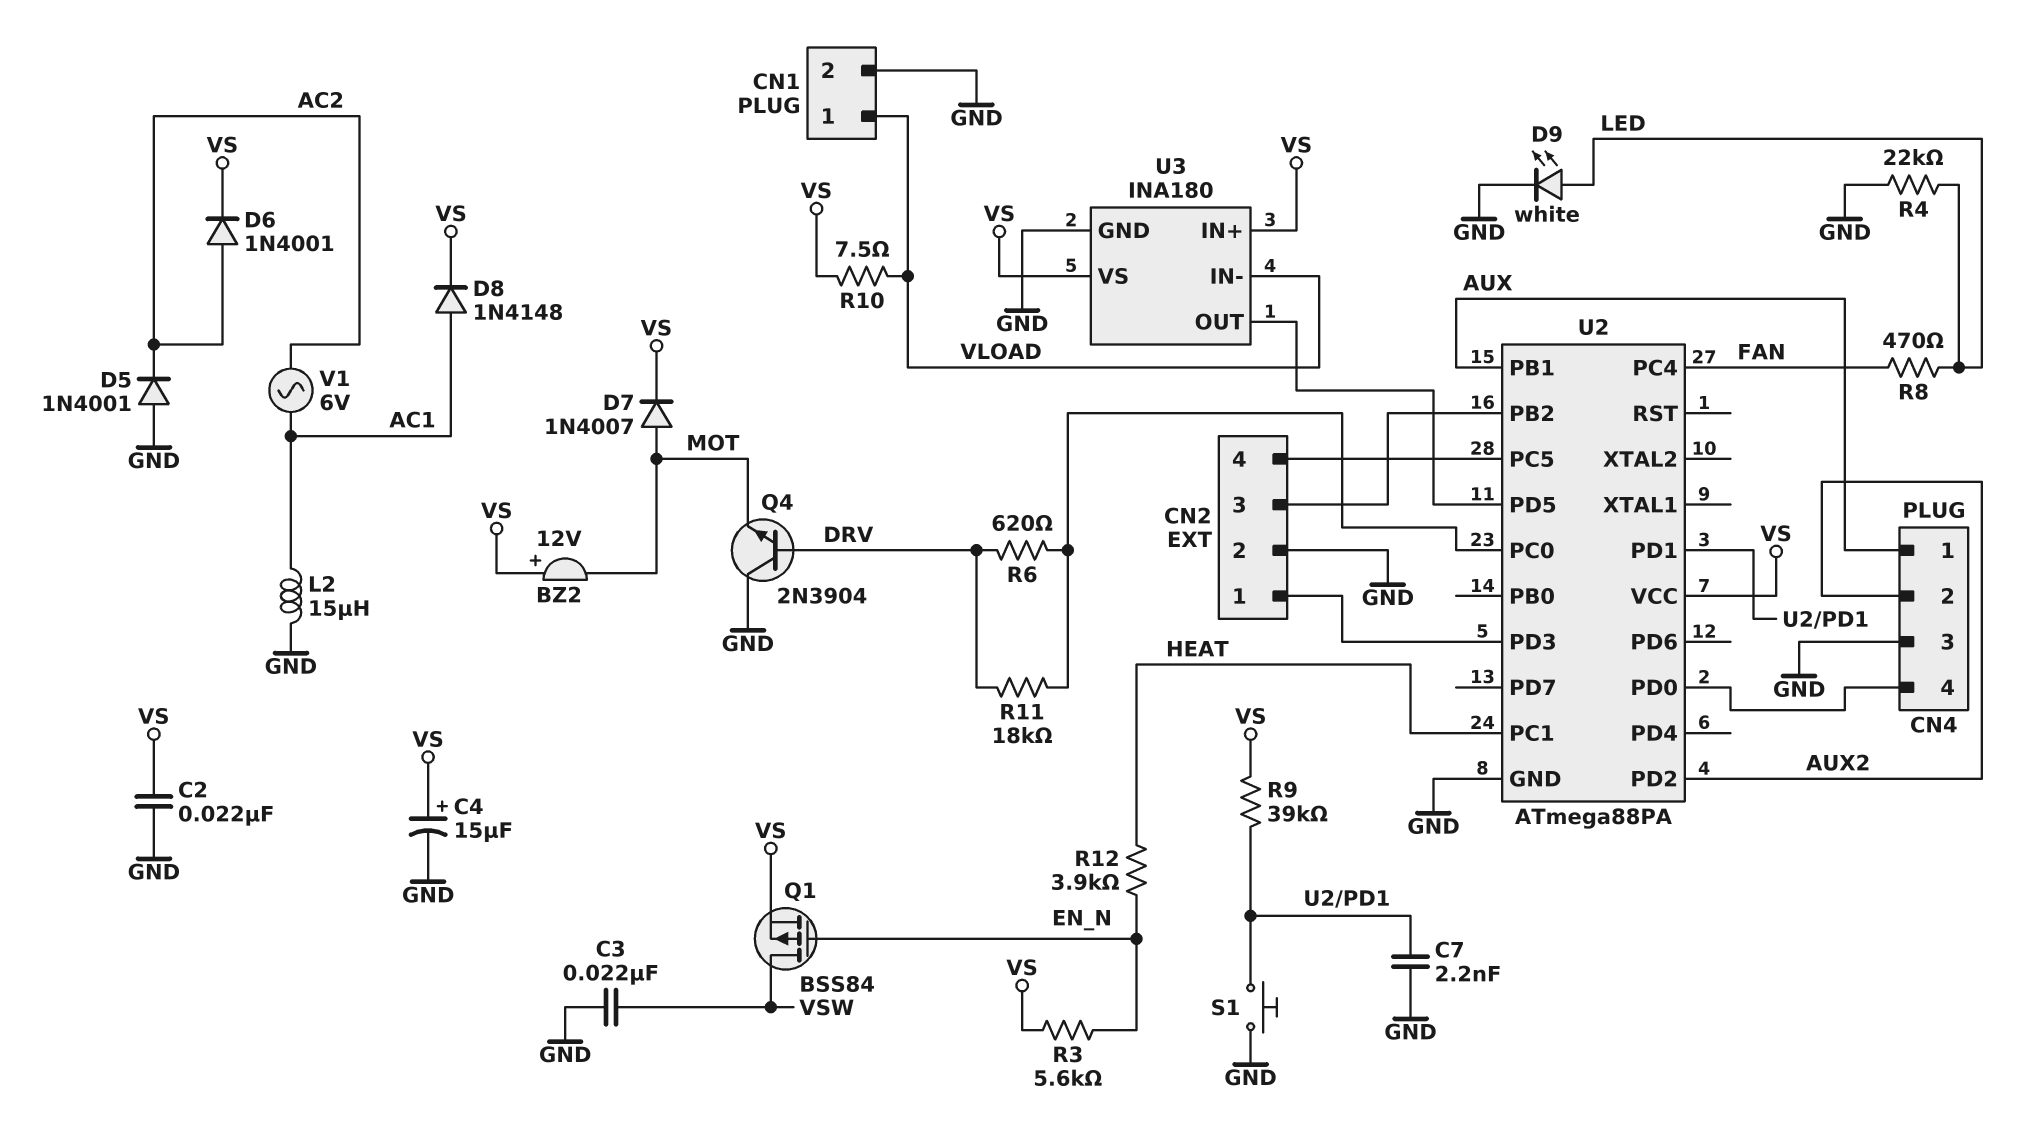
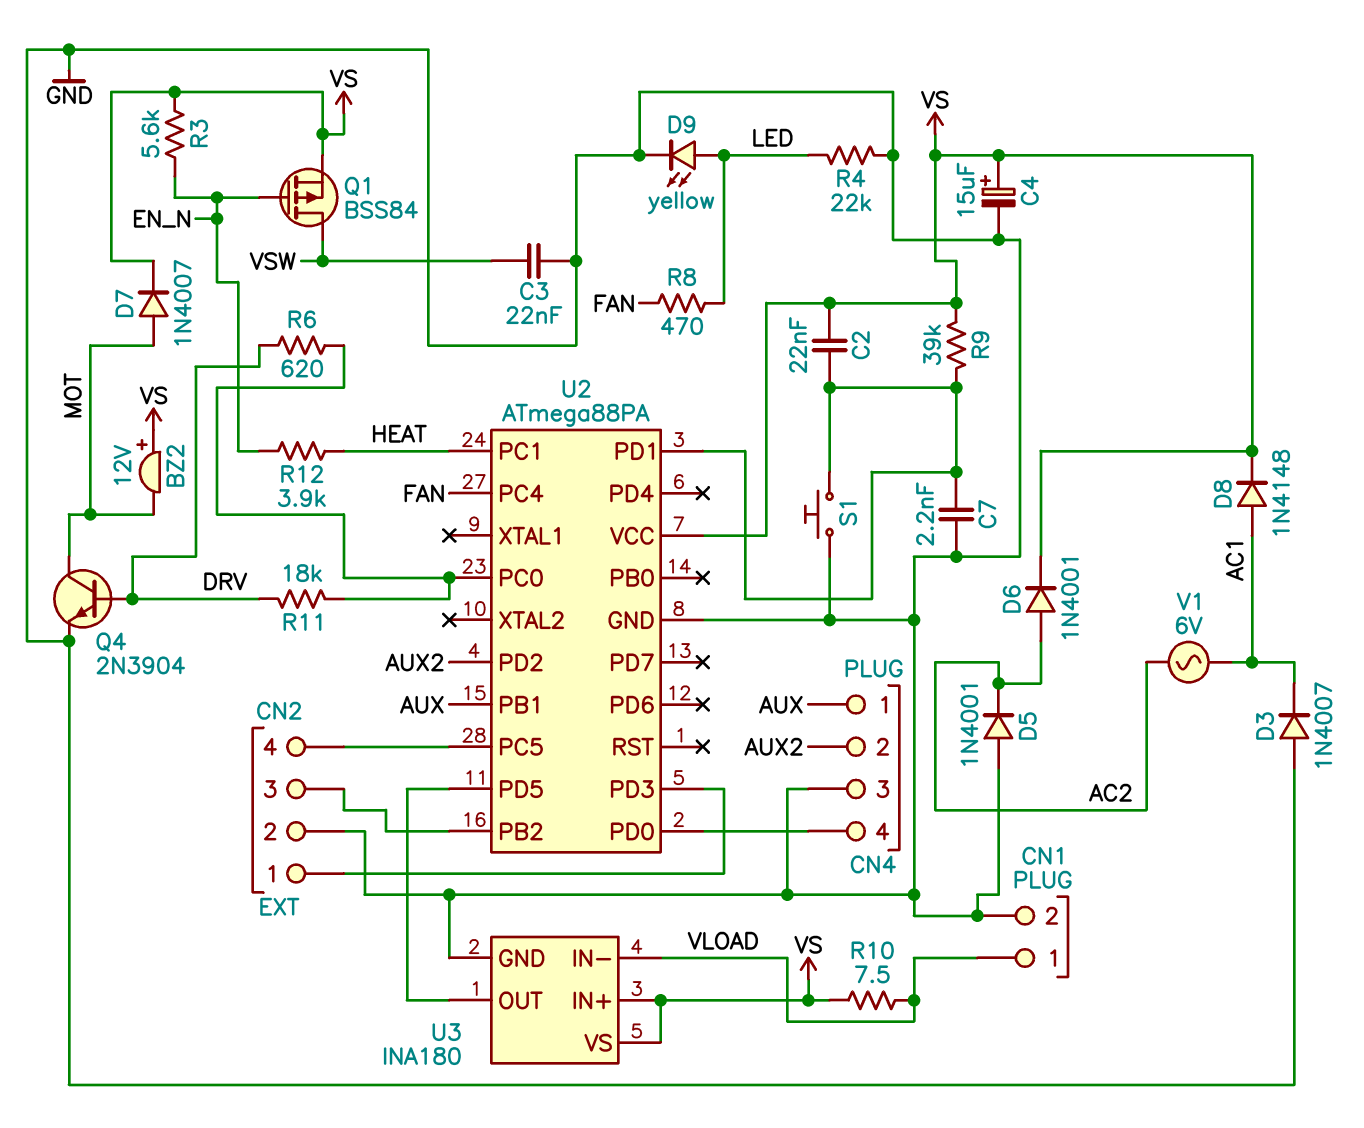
C2: 22nF (GND, VS) -> 22nF (U2/PD1, VS)
D3: none -> diode 1N4007 (A GND, K AC1)
D9: LED white (A LED, K GND) -> LED yellow (A LED, K GND)
L2: 15uH (AC1, GND) -> none
Q4: NPN 2N3904 (B DRV, C GND, E MOT) -> NPN 2N3904 (B DRV, C MOT, E GND)

